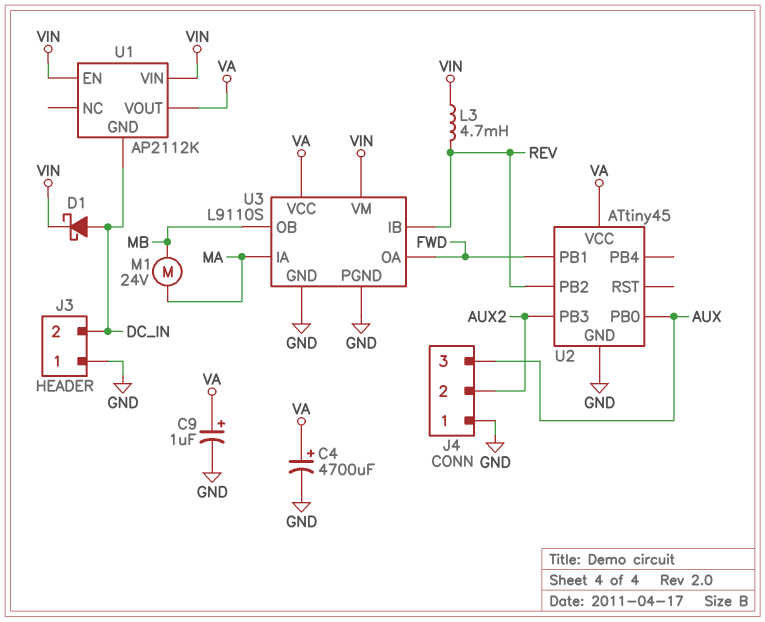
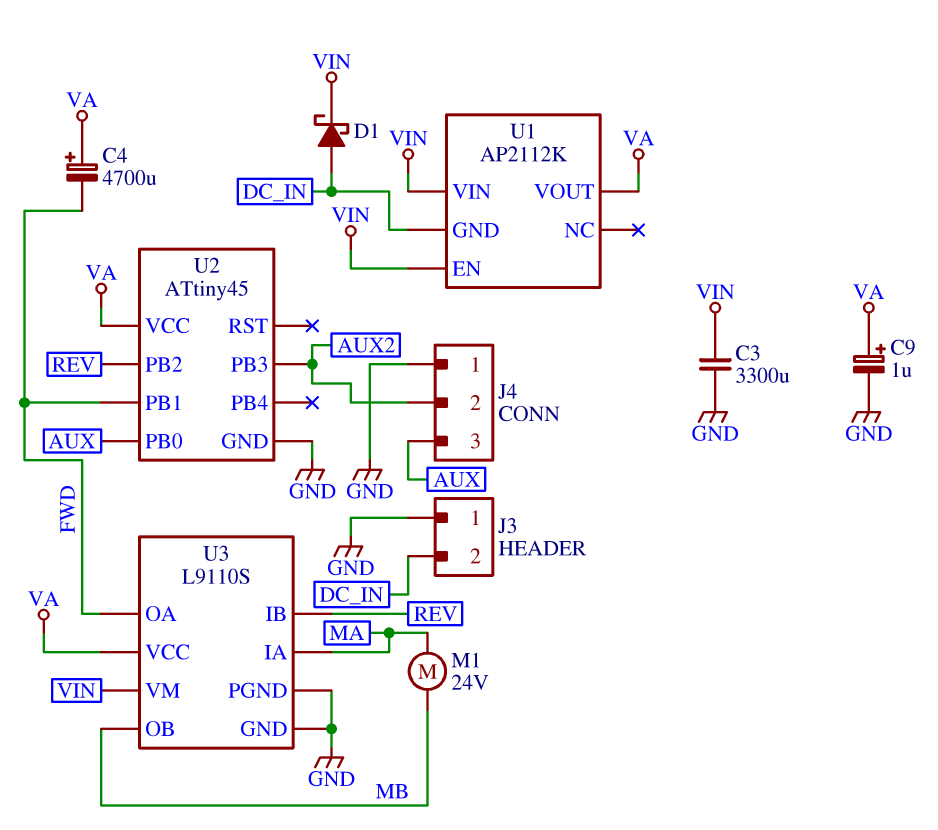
C3: none -> 3300uF (GND, VIN)
C4: 4700uF (plus VA, minus GND) -> 4700uF (plus VA, minus FWD)
L3: 4.7mH (REV, VIN) -> none

